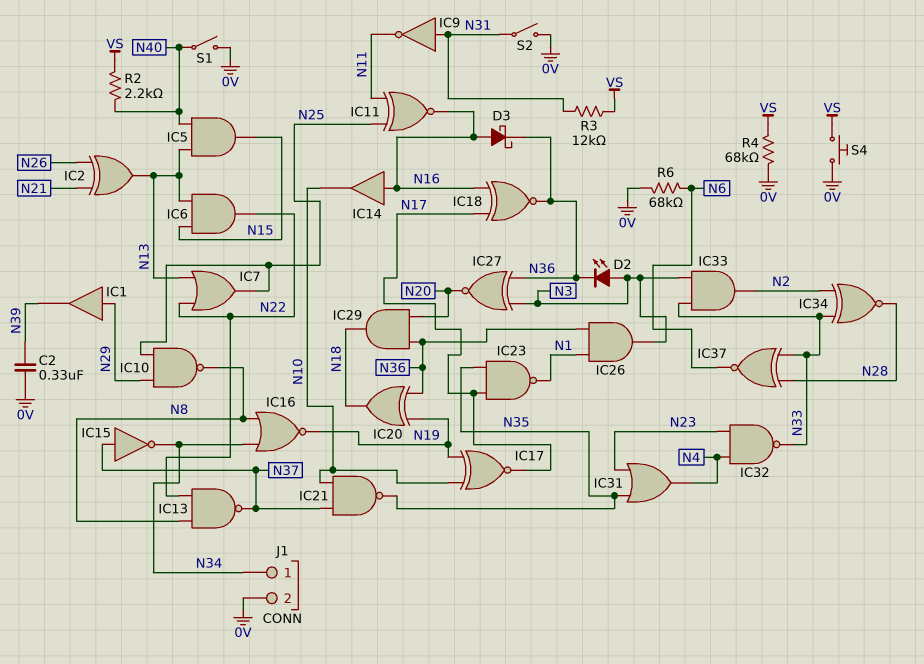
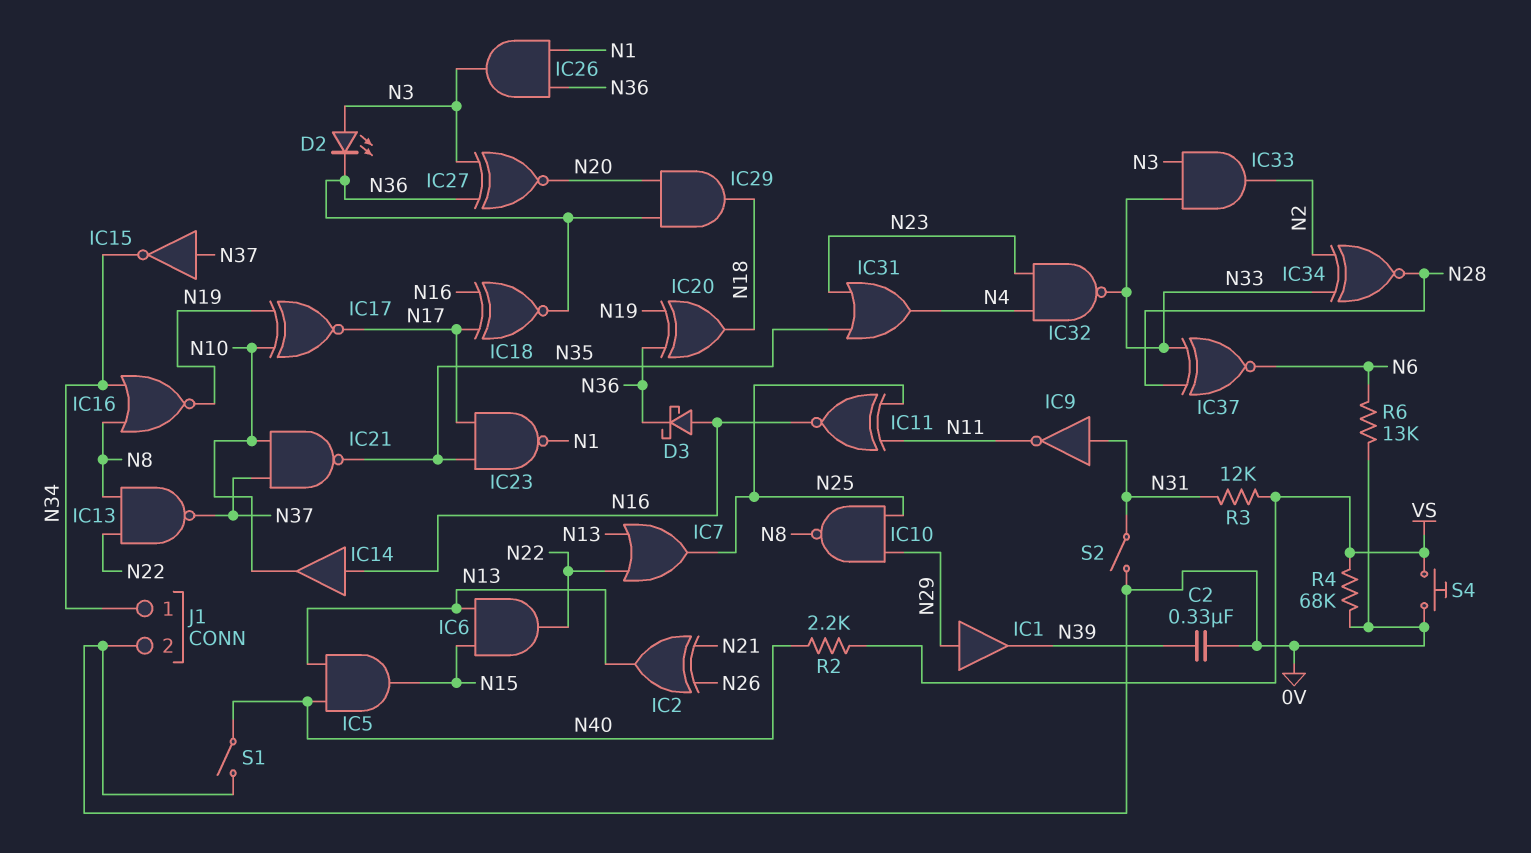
R6: 68k (0V, N6) -> 13k (0V, N6)

